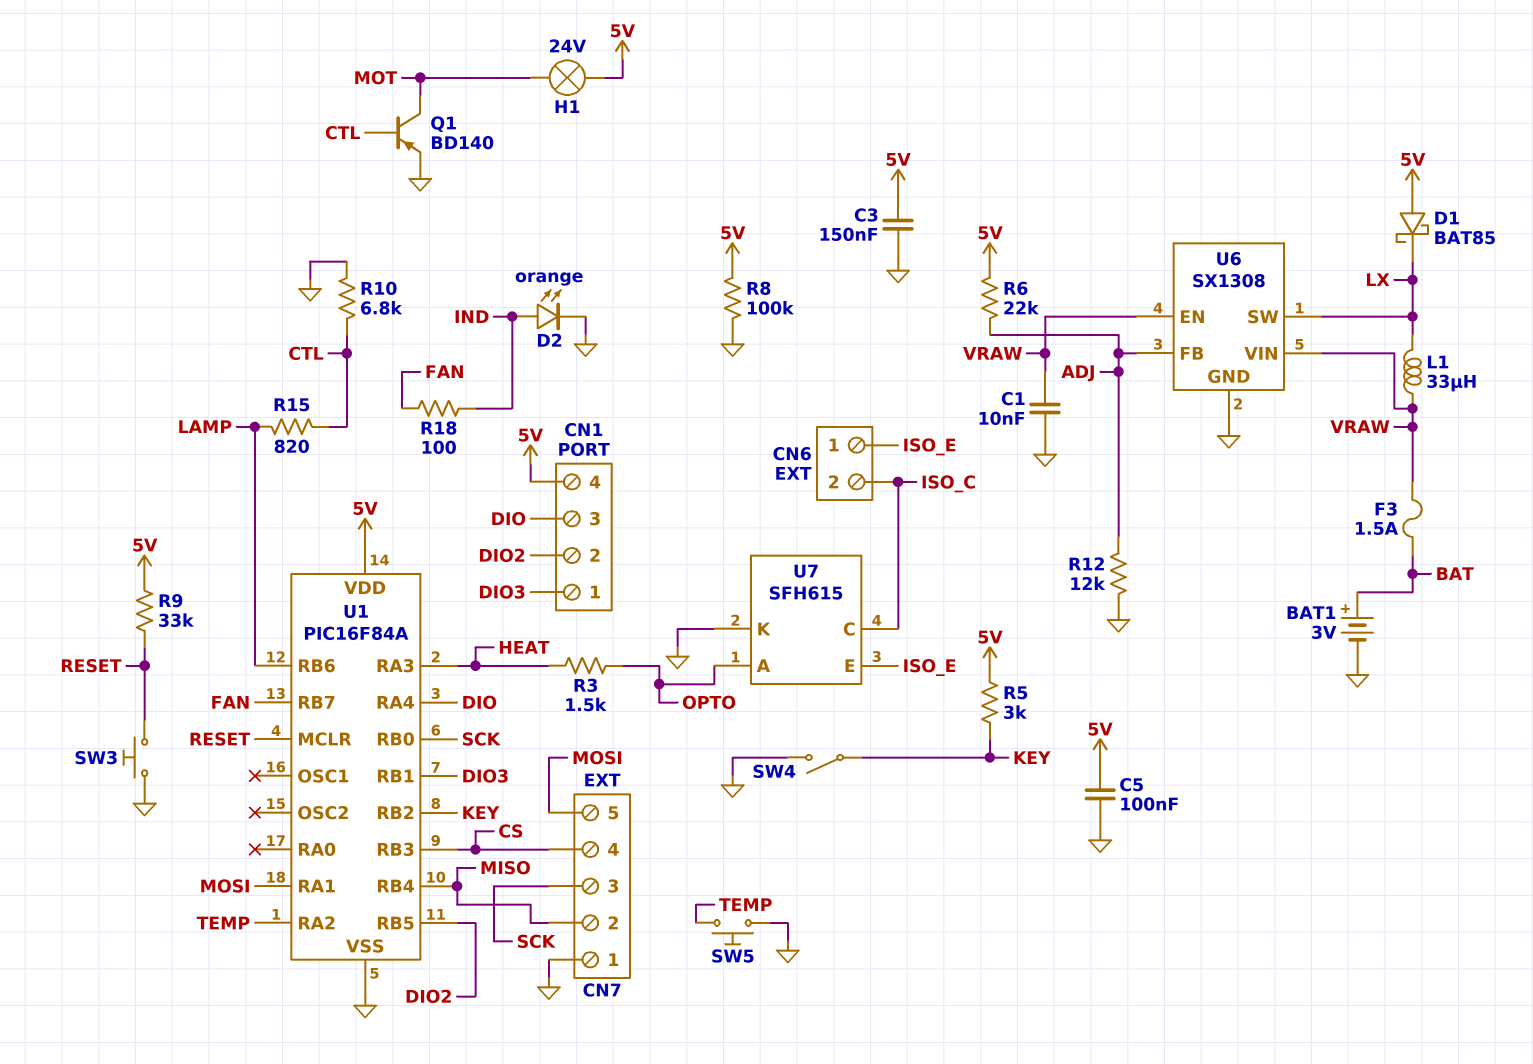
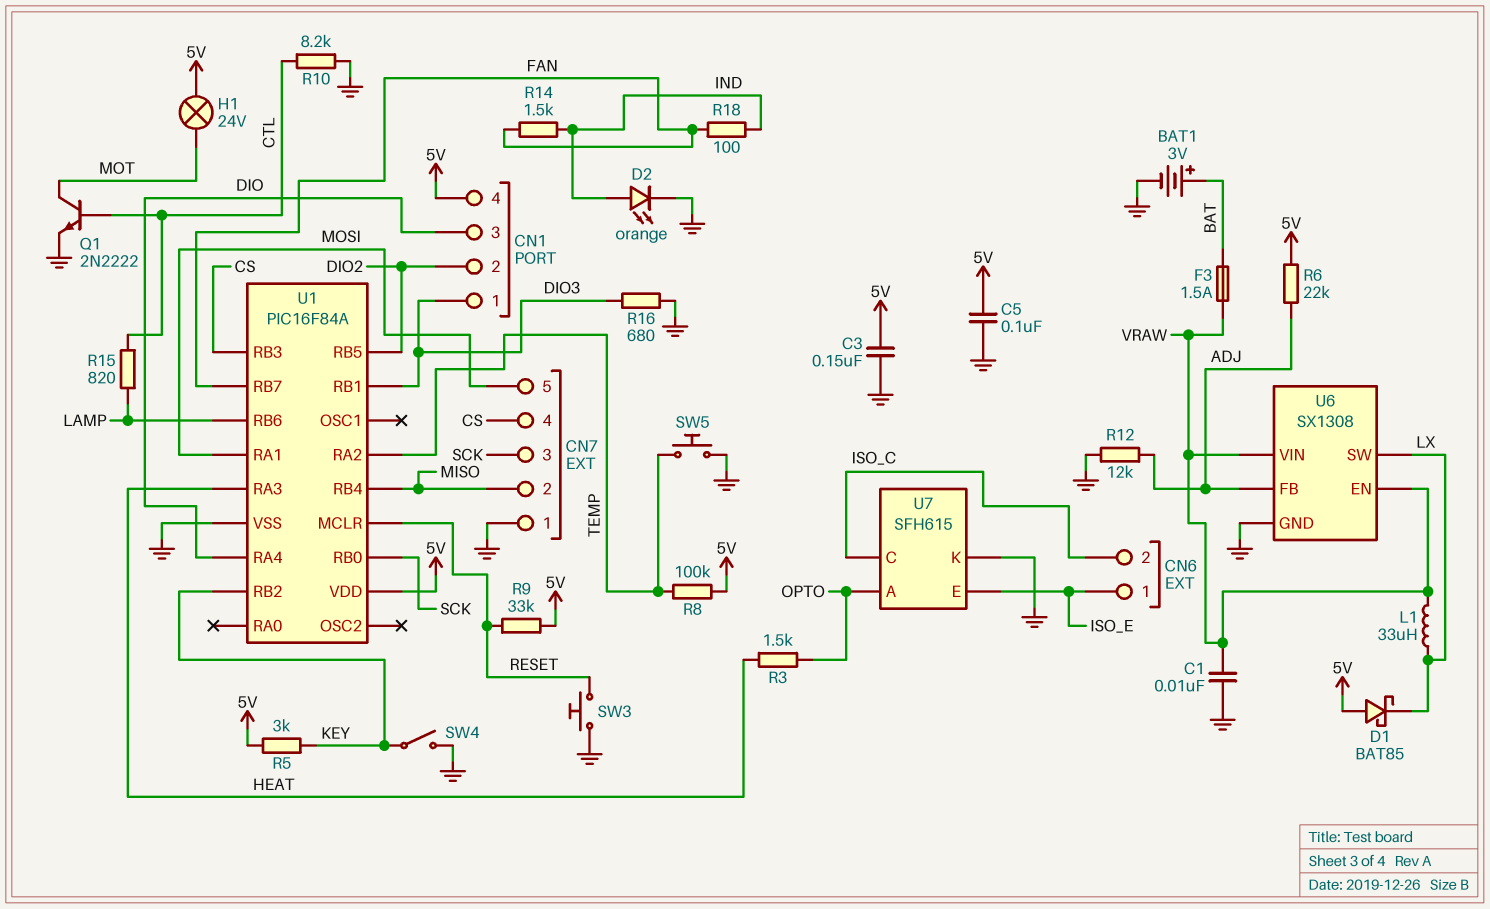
Q1: PNP BD140 (B CTL, C MOT, E GND) -> NPN 2N2222 (B CTL, C MOT, E GND)
R8: 100k (5V, GND) -> 100k (5V, TEMP)
R10: 6.8k (CTL, GND) -> 8.2k (CTL, GND)
R14: none -> 1.5k (FAN, IND)
R16: none -> 680 (DIO3, GND)

